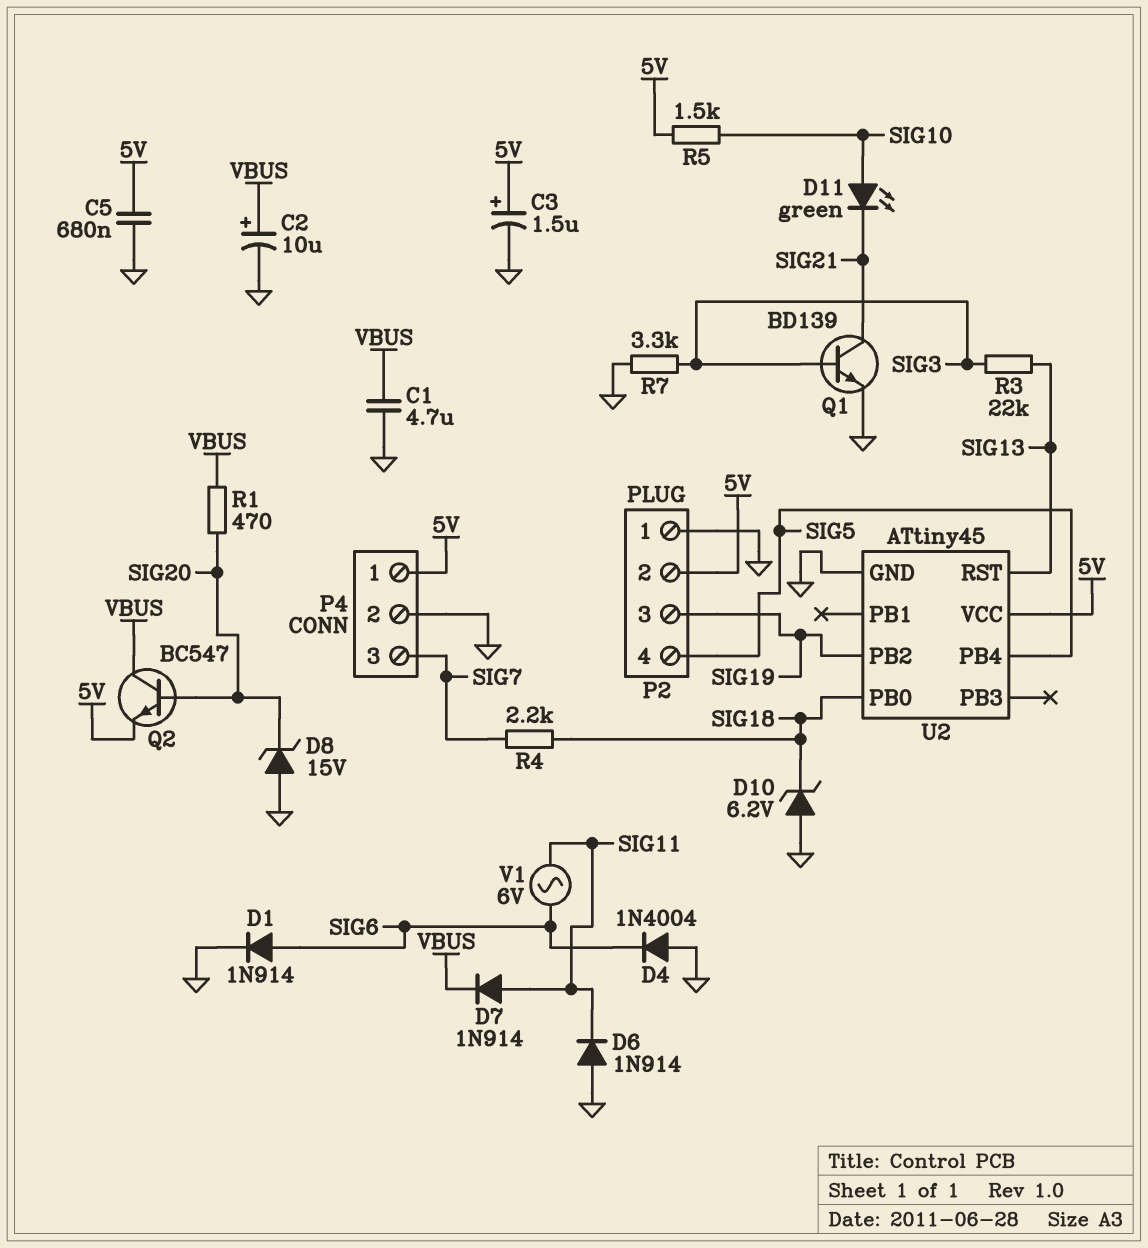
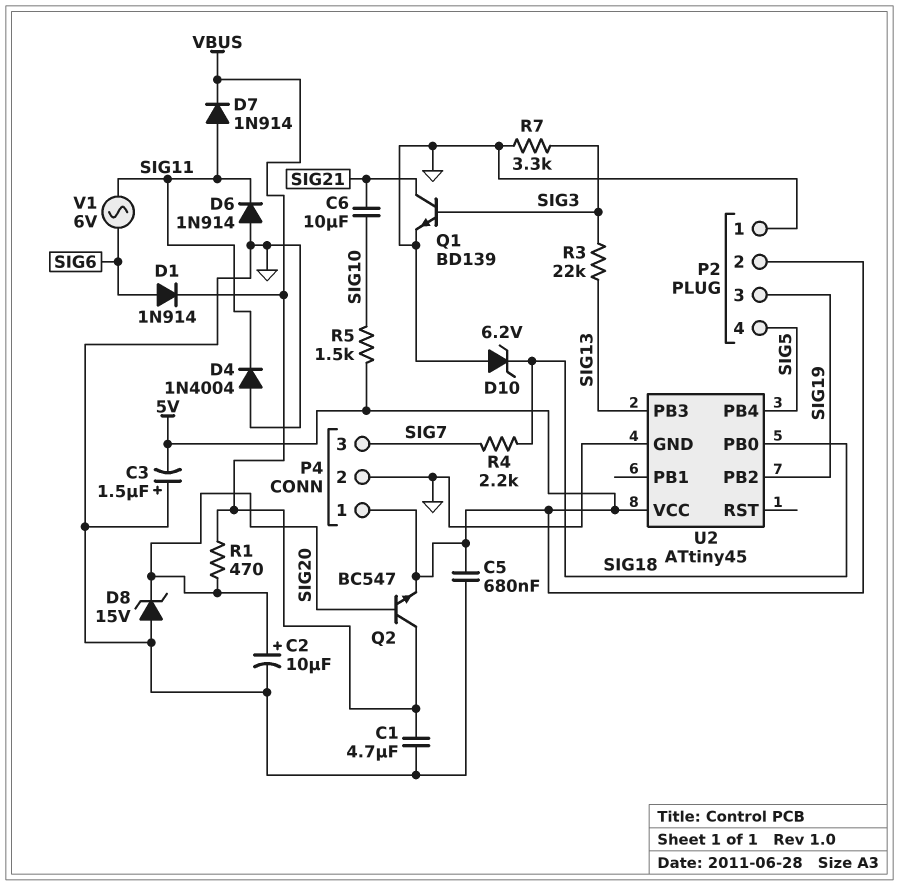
C2: 10uF (plus VBUS, minus GND) -> 10uF (plus SIG20, minus GND)
C3: 1.5uF (plus 5V, minus GND) -> 1.5uF (plus GND, minus 5V)
C6: none -> 10uF (SIG10, SIG21)
D1: diode 1N914 (A SIG6, K GND) -> diode 1N914 (A SIG6, K VBUS)
D4: diode 1N4004 (A GND, K SIG6) -> diode 1N4004 (A GND, K SIG11)
D11: LED green (A SIG10, K SIG21) -> none
U2 pin PB3: none -> SIG13
U2 pin RST: SIG13 -> none

